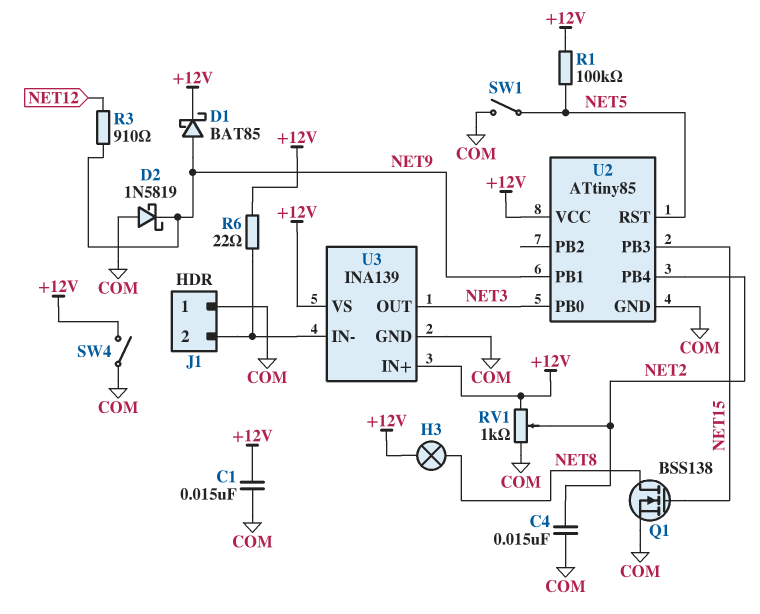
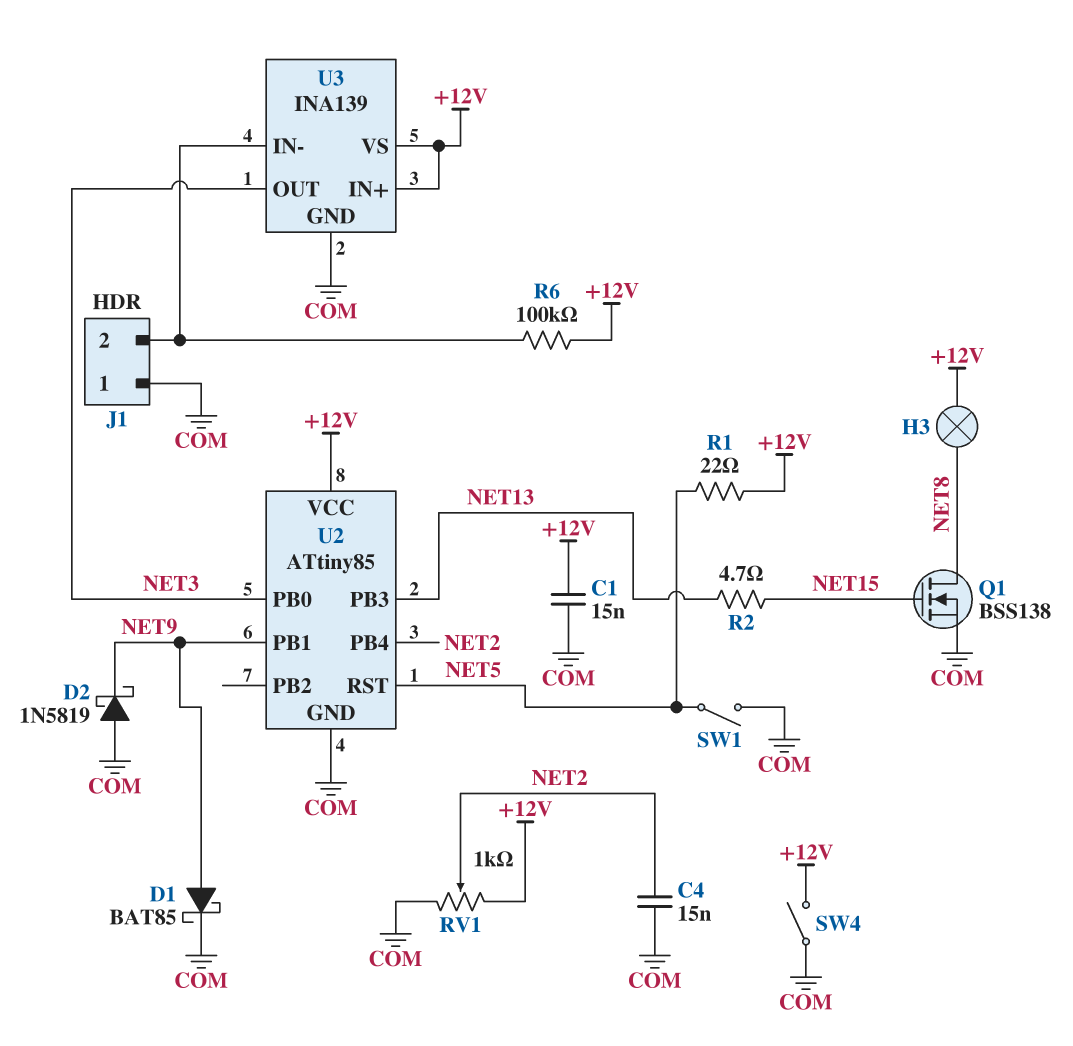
D1: schottky BAT85 (A NET9, K +12V) -> schottky BAT85 (A NET9, K COM)
R1: 100k (+12V, NET5) -> 22 (+12V, NET5)
R2: none -> 4.7 (NET13, NET15)
R3: 910 (NET9, NET12) -> none
R6: 22 (+12V, J1/2) -> 100k (+12V, J1/2)
U2 pin PB3: NET15 -> NET13

